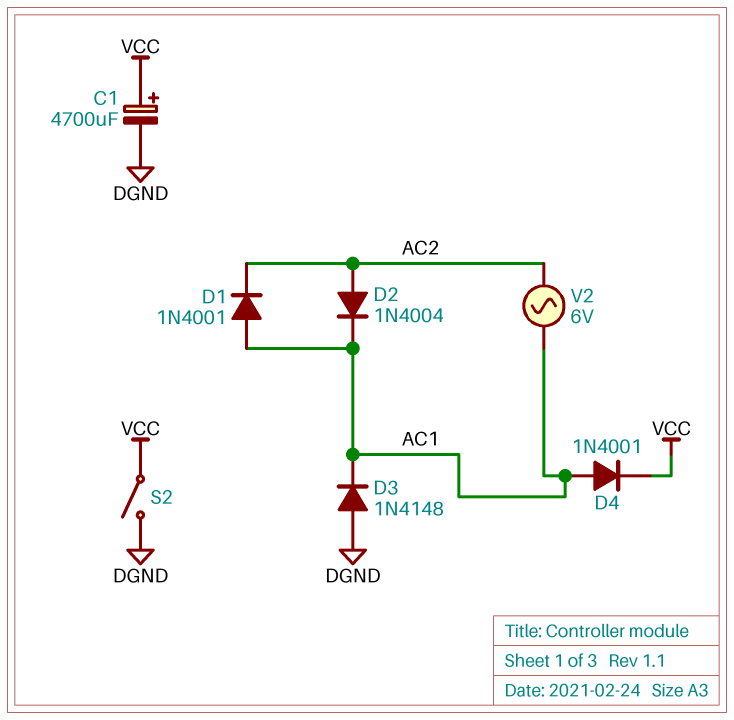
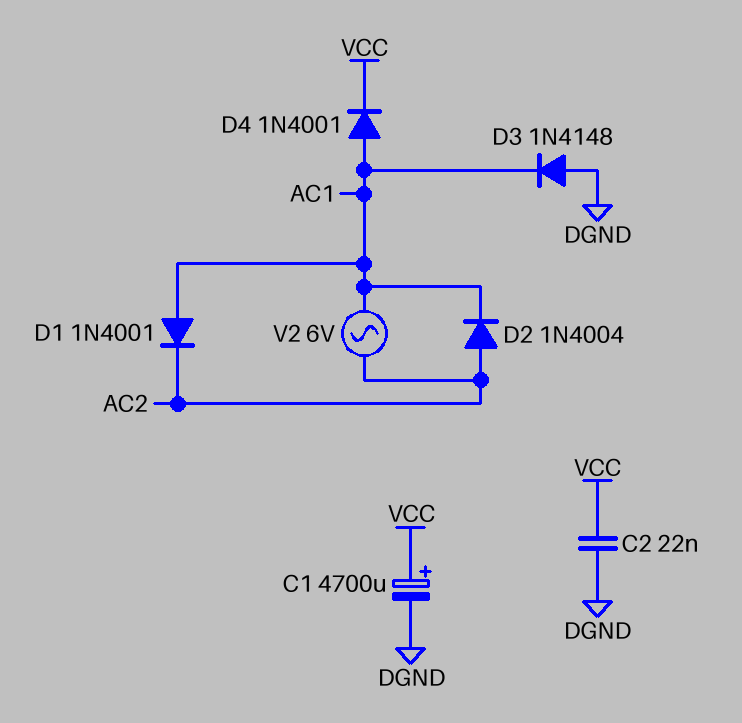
C2: none -> 22nF (DGND, VCC)
S2: switch (DGND, VCC) -> none

